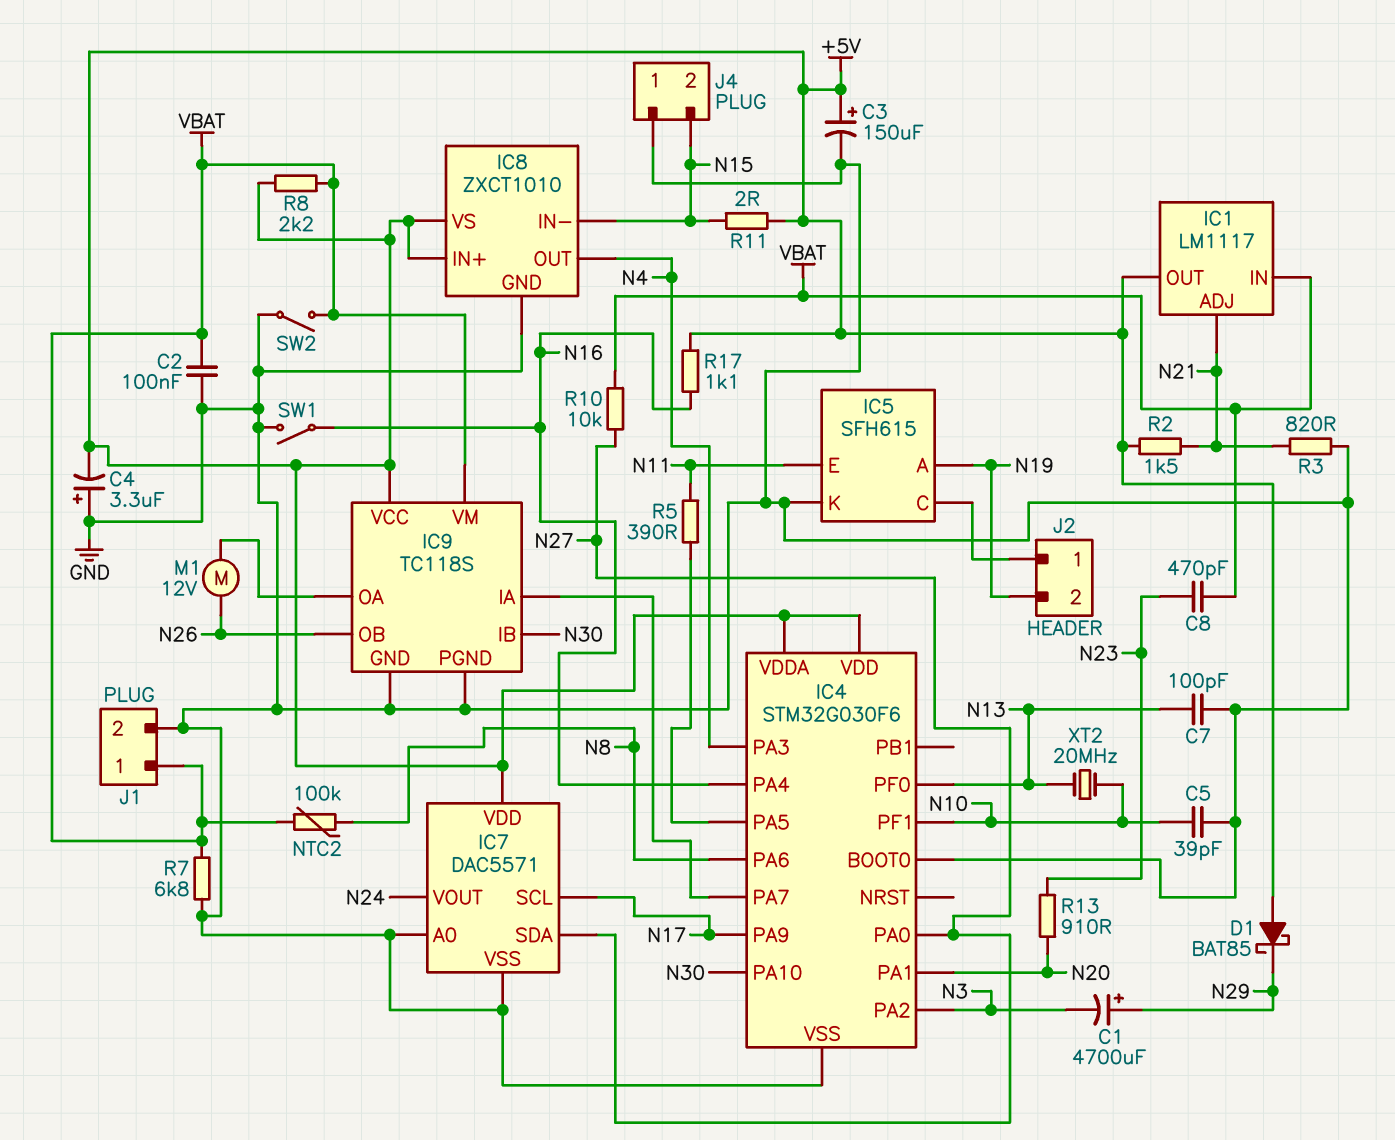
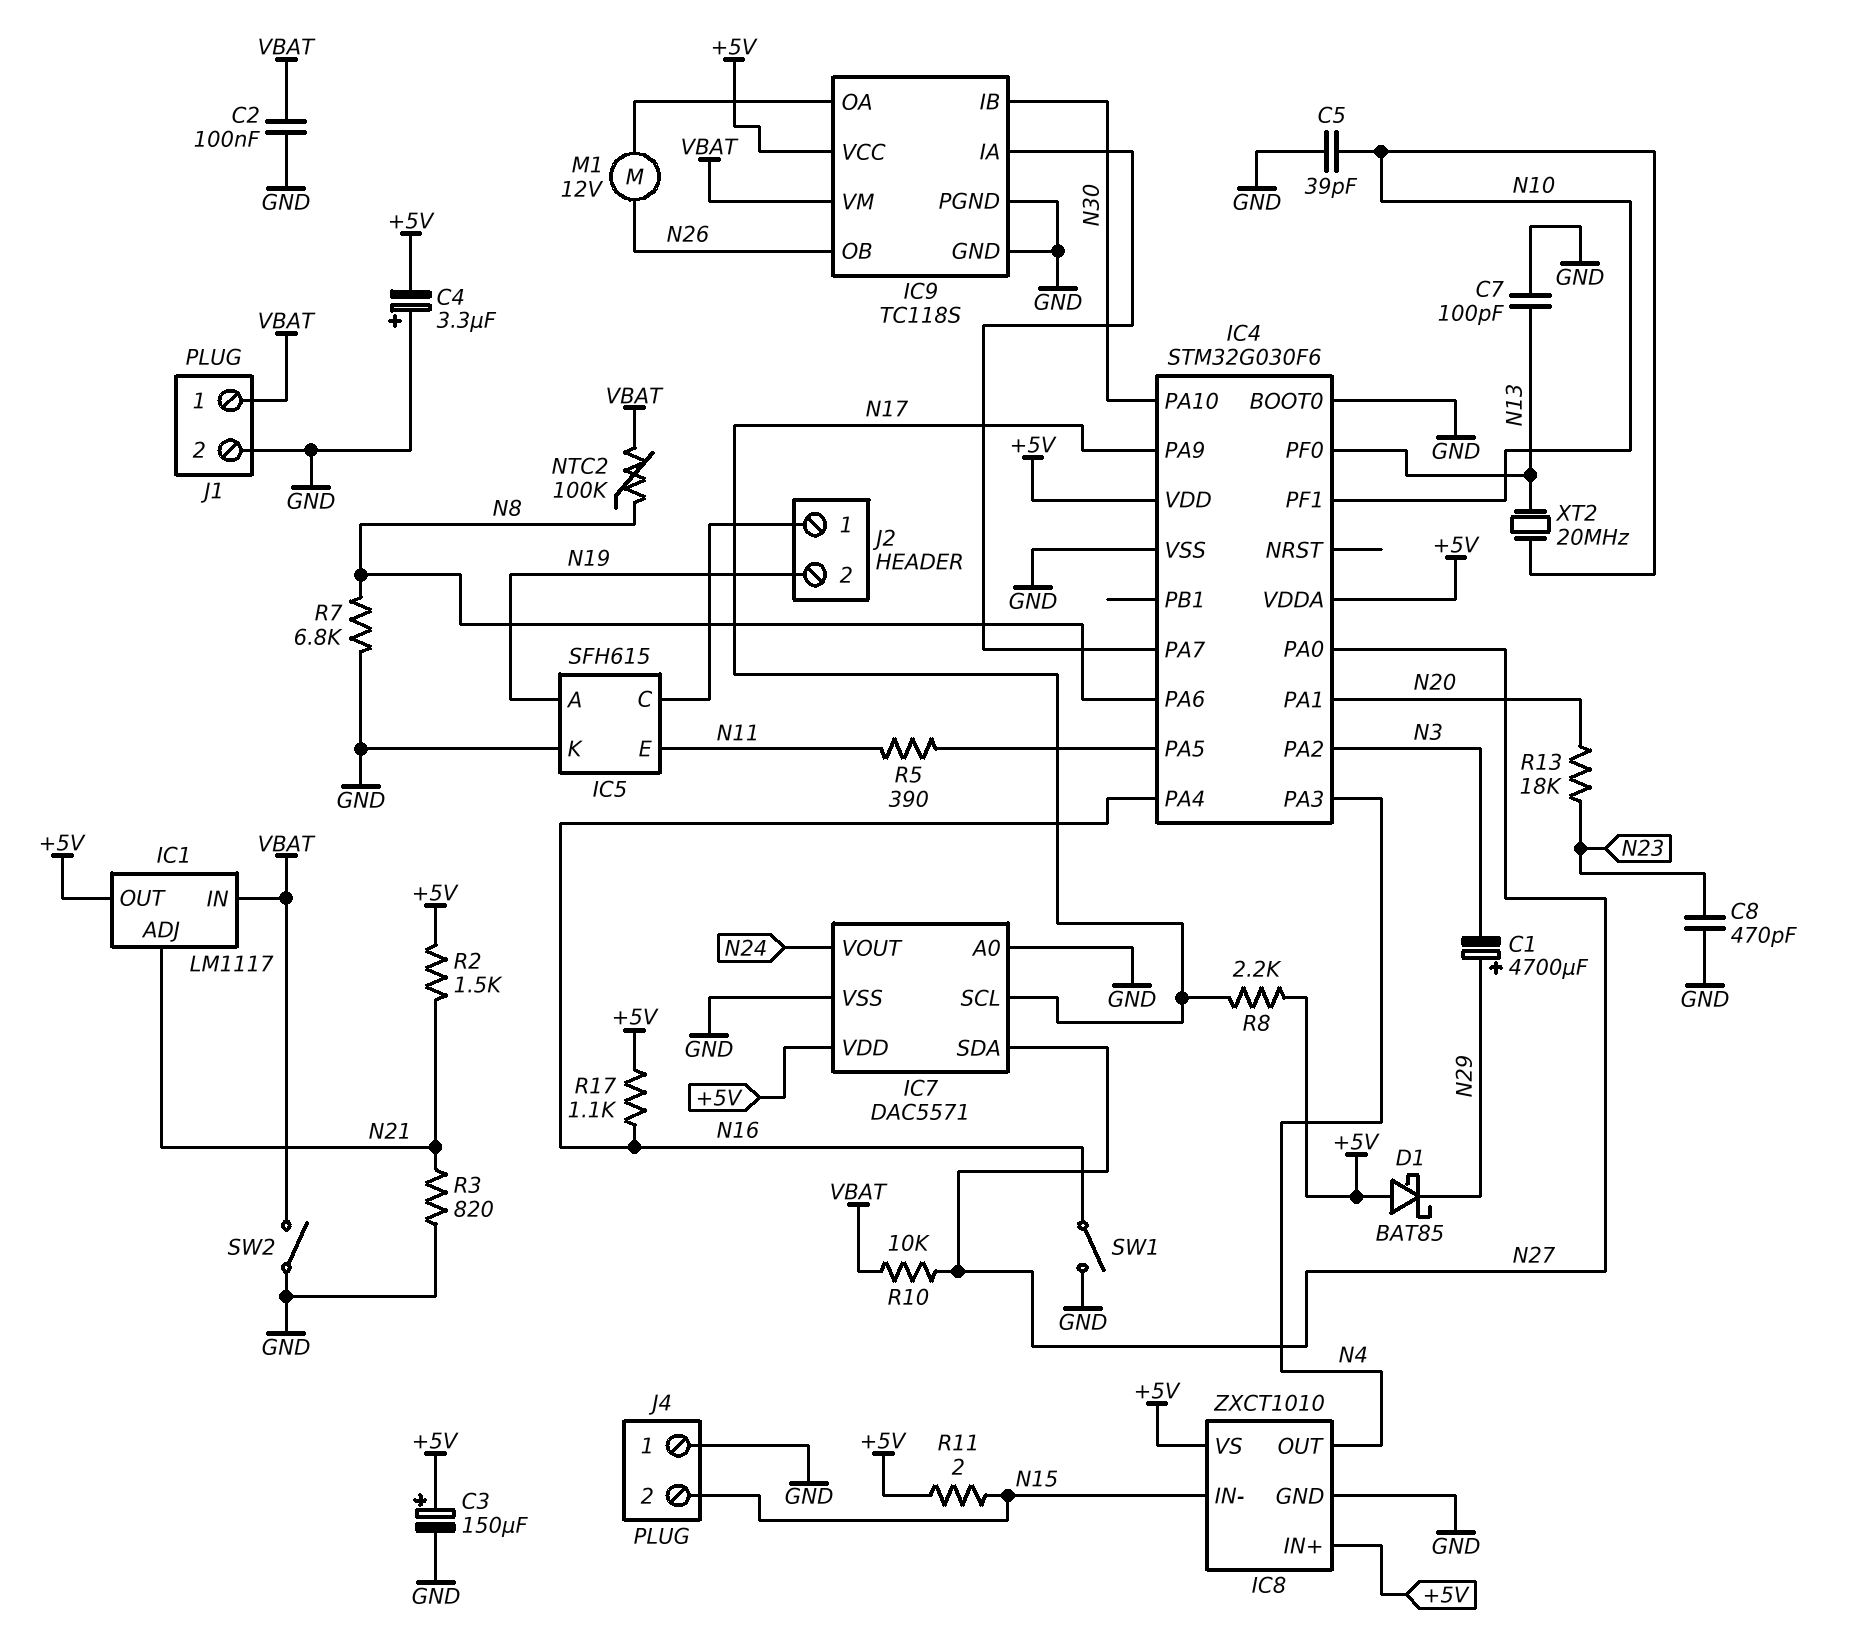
C8: 470pF (N23, VBAT) -> 470pF (GND, N23)
R7: 6.8k (GND, VBAT) -> 6.8k (GND, N8)
R8: 2.2k (+5V, VBAT) -> 2.2k (+5V, N17)
R13: 910 (N20, N23) -> 18k (N20, N23)

